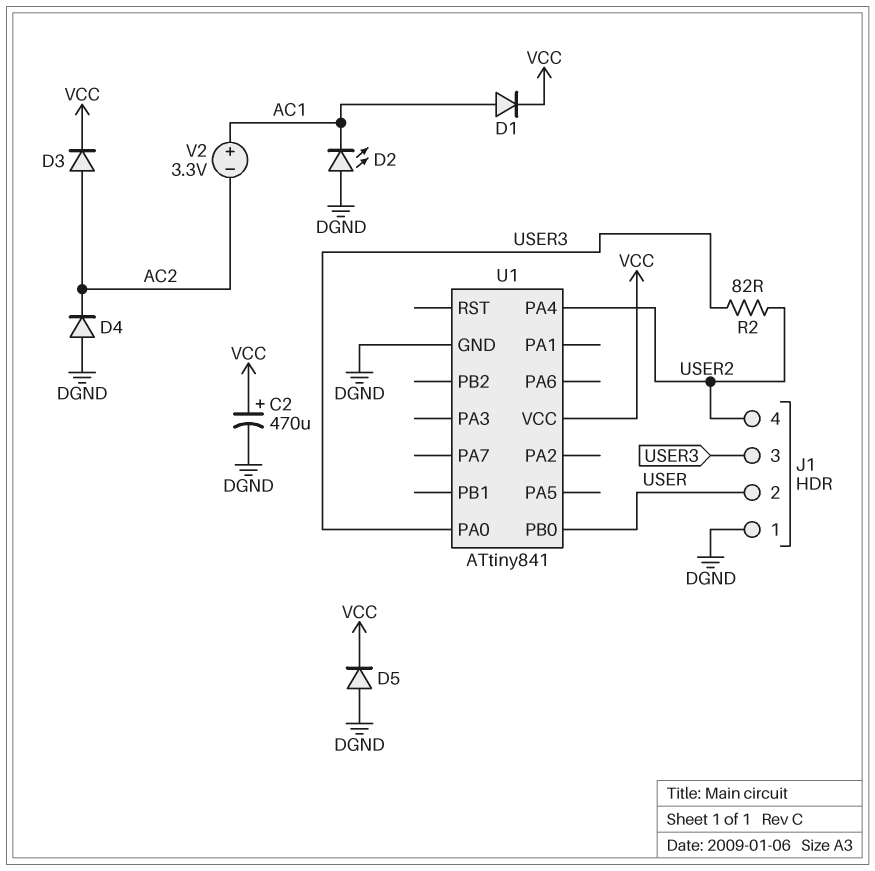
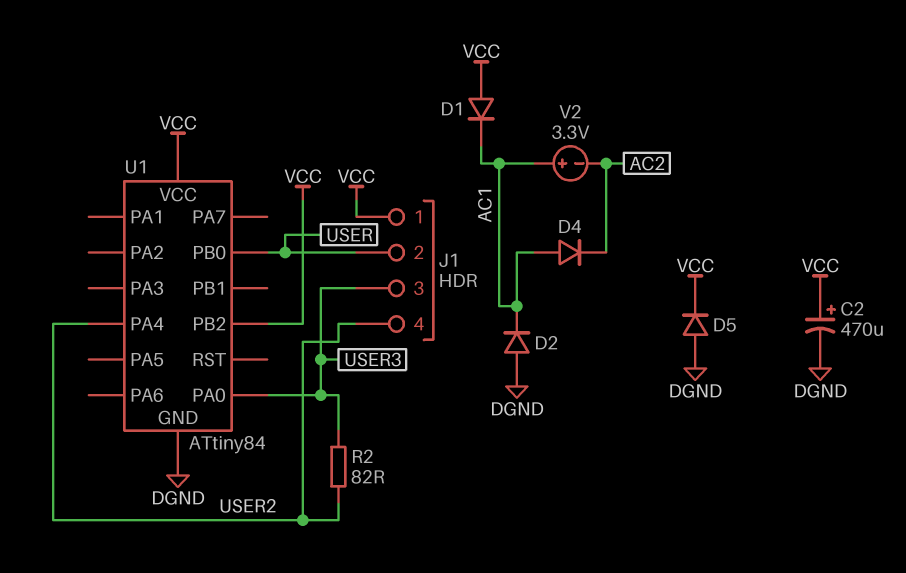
D1: diode (A AC1, K VCC) -> diode (A VCC, K AC1)
D2: LED (A DGND, K AC1) -> diode (A DGND, K AC1)
D3: diode (A AC2, K VCC) -> none
D4: diode (A DGND, K AC2) -> diode (A AC1, K AC2)
J1 pin 1: DGND -> VCC
U1: ATtiny841 -> ATtiny84
U1 pin PB2: none -> VCC

